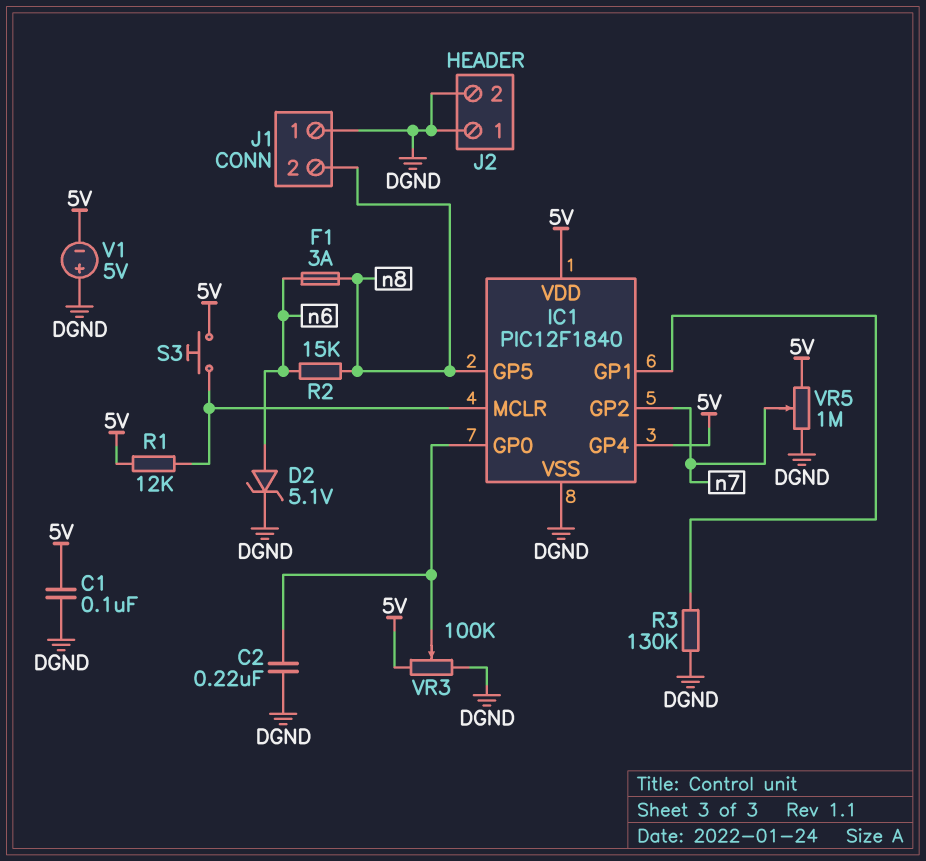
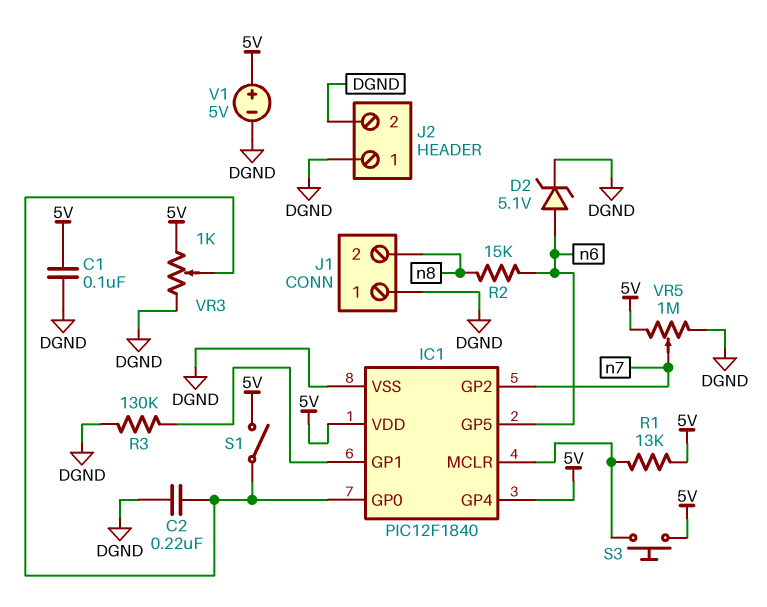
F1: 3A (n6, n8) -> none
IC1 pin GP5: n8 -> n6
R1: 12k (5V, IC1/MCLR) -> 13k (5V, IC1/MCLR)
S1: none -> switch (5V, IC1/GP0)
V1: 5V (plus DGND, minus 5V) -> 5V (plus 5V, minus DGND)
VR3: 100k (5V, DGND, wiper IC1/GP0) -> 1k (5V, DGND, wiper IC1/GP0)

